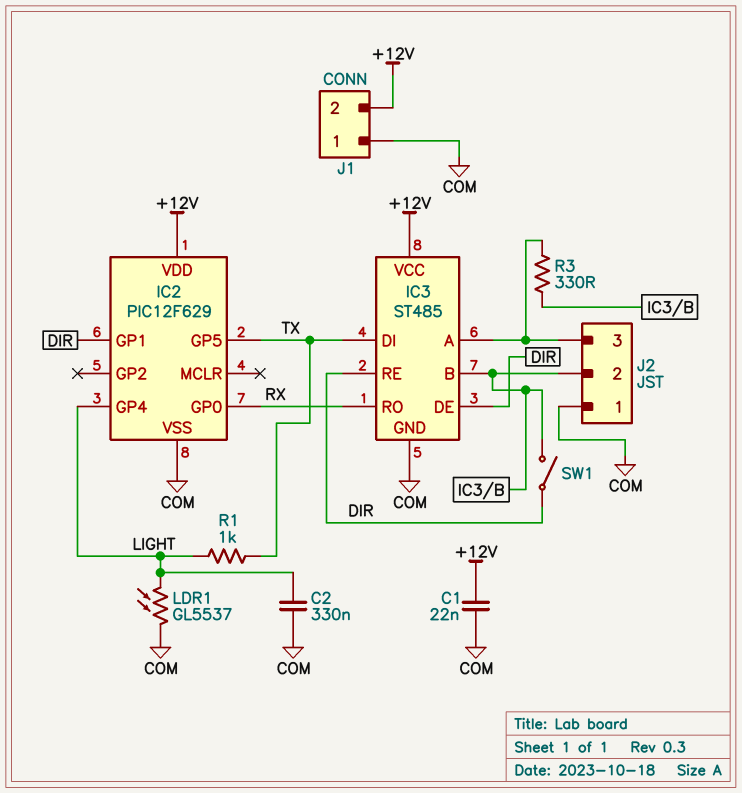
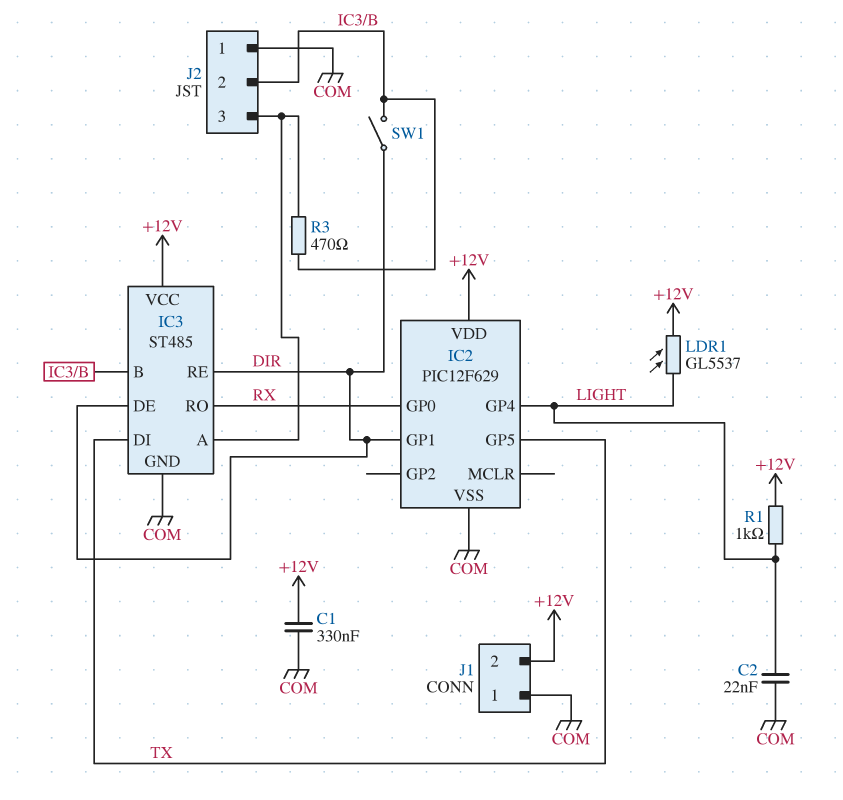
C1: 22nF (+12V, COM) -> 330nF (+12V, COM)
C2: 330nF (COM, LIGHT) -> 22nF (COM, LIGHT)
LDR1: GL5537 (COM, LIGHT) -> GL5537 (+12V, LIGHT)
R1: 1k (LIGHT, TX) -> 1k (+12V, LIGHT)
R3: 330 (IC3/A, IC3/B) -> 470 (IC3/A, IC3/B)

